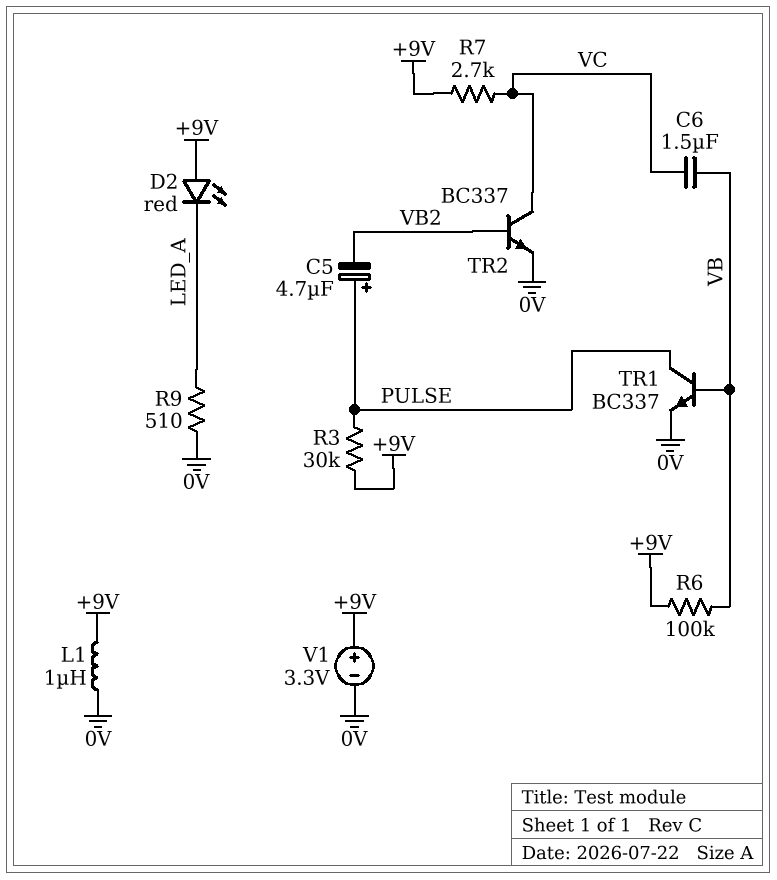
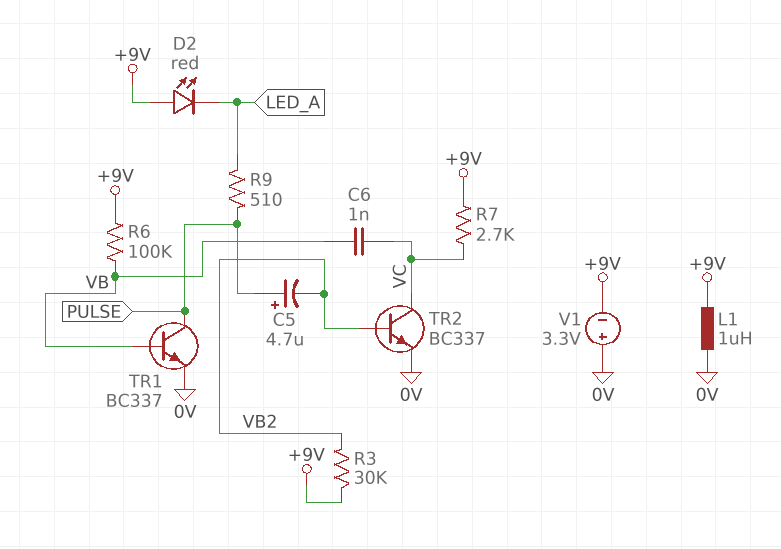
C6: 1.5uF (VB, VC) -> 1nF (VB, VC)
R3: 30k (+9V, PULSE) -> 30k (+9V, VB2)
R9: 510 (0V, LED_A) -> 510 (LED_A, PULSE)
V1: 3.3V (plus +9V, minus 0V) -> 3.3V (plus 0V, minus +9V)

